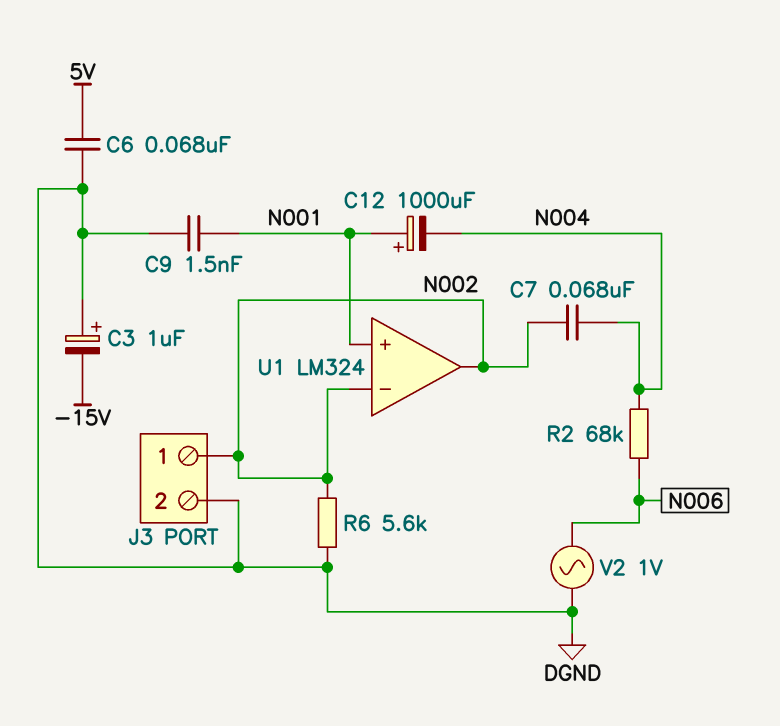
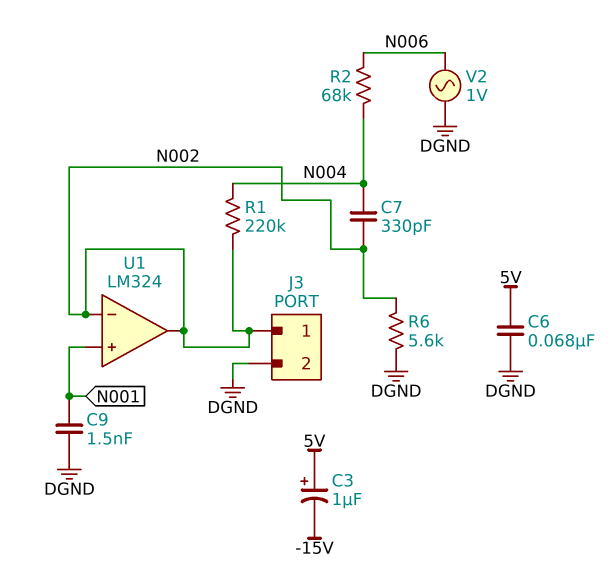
C3: 1uF (plus DGND, minus -15V) -> 1uF (plus 5V, minus -15V)
C7: 68nF (N002, N004) -> 330pF (N002, N004)
C12: 1000uF (plus N001, minus N004) -> none
R1: none -> 220k (N002, N004)

